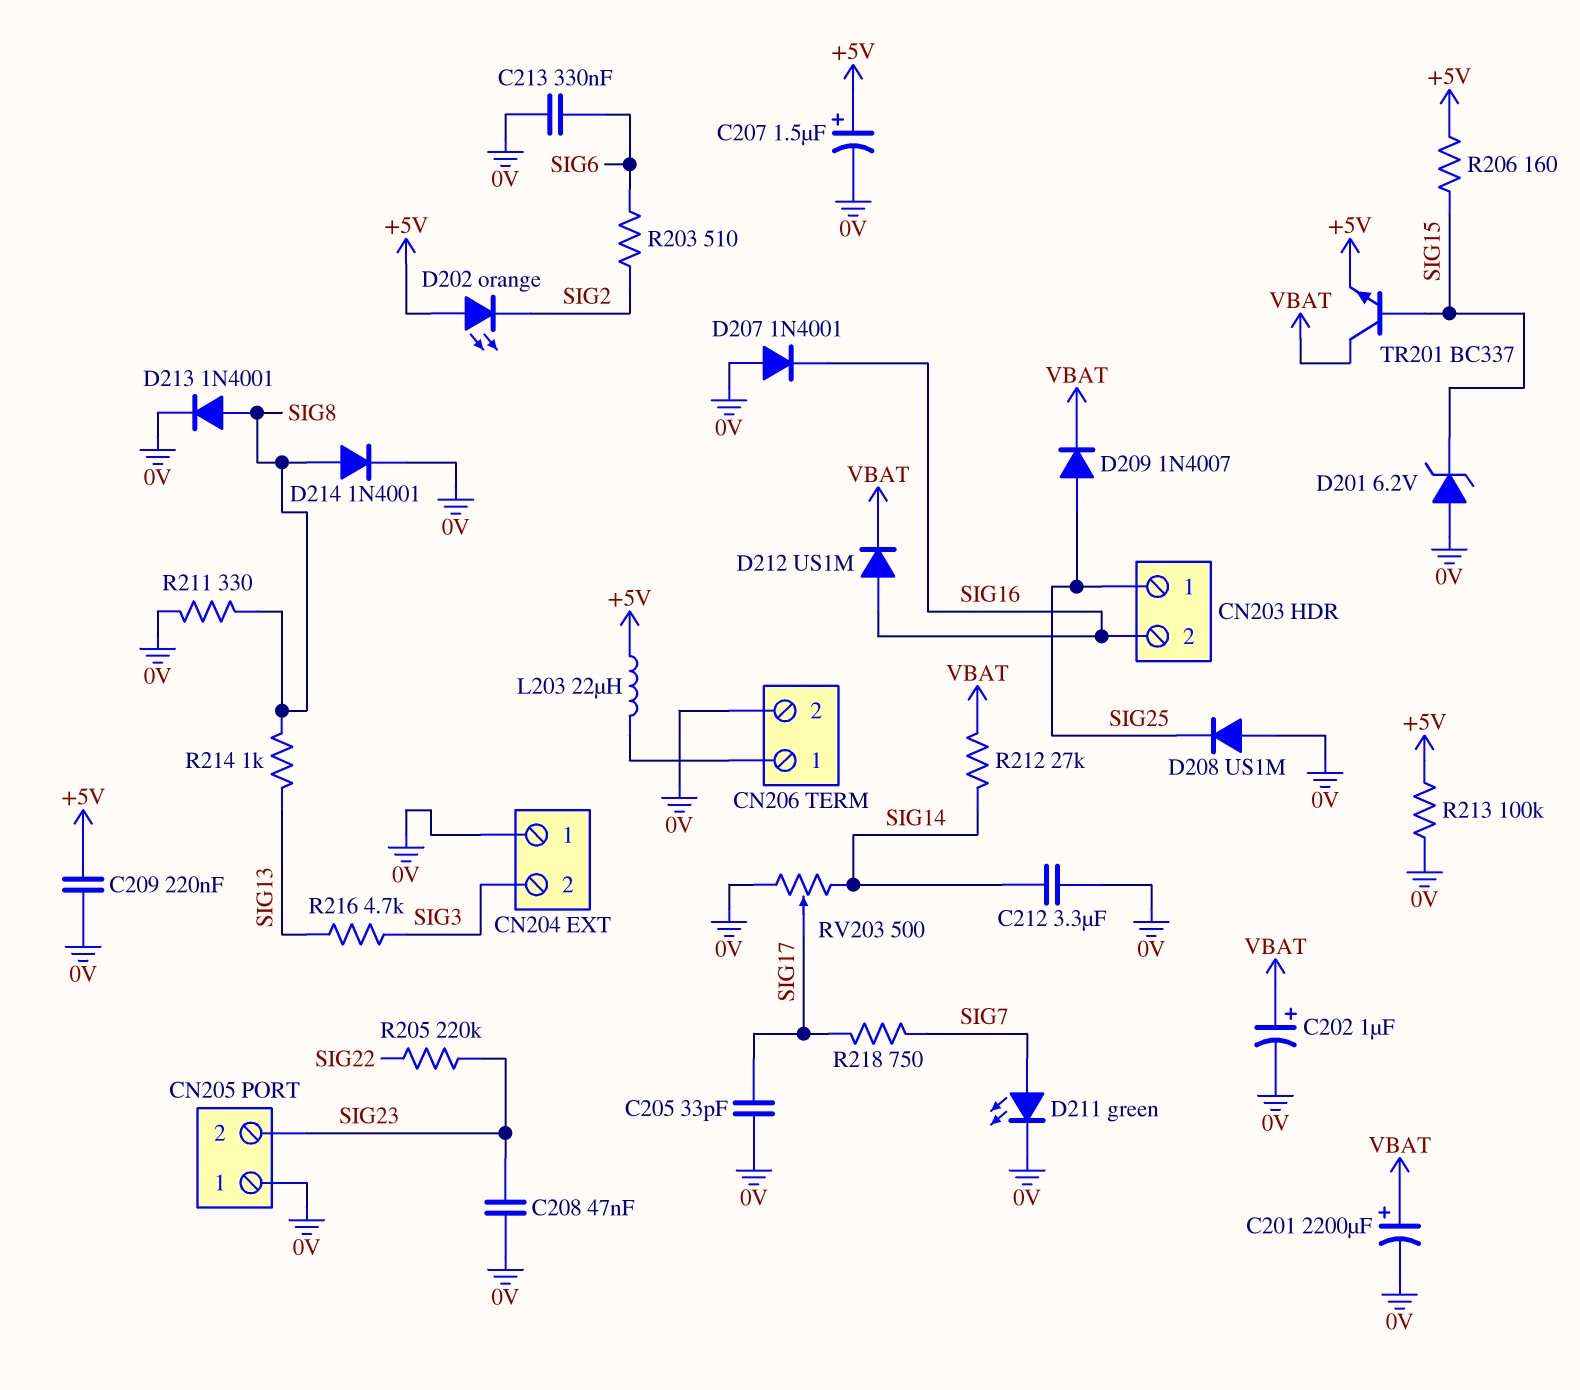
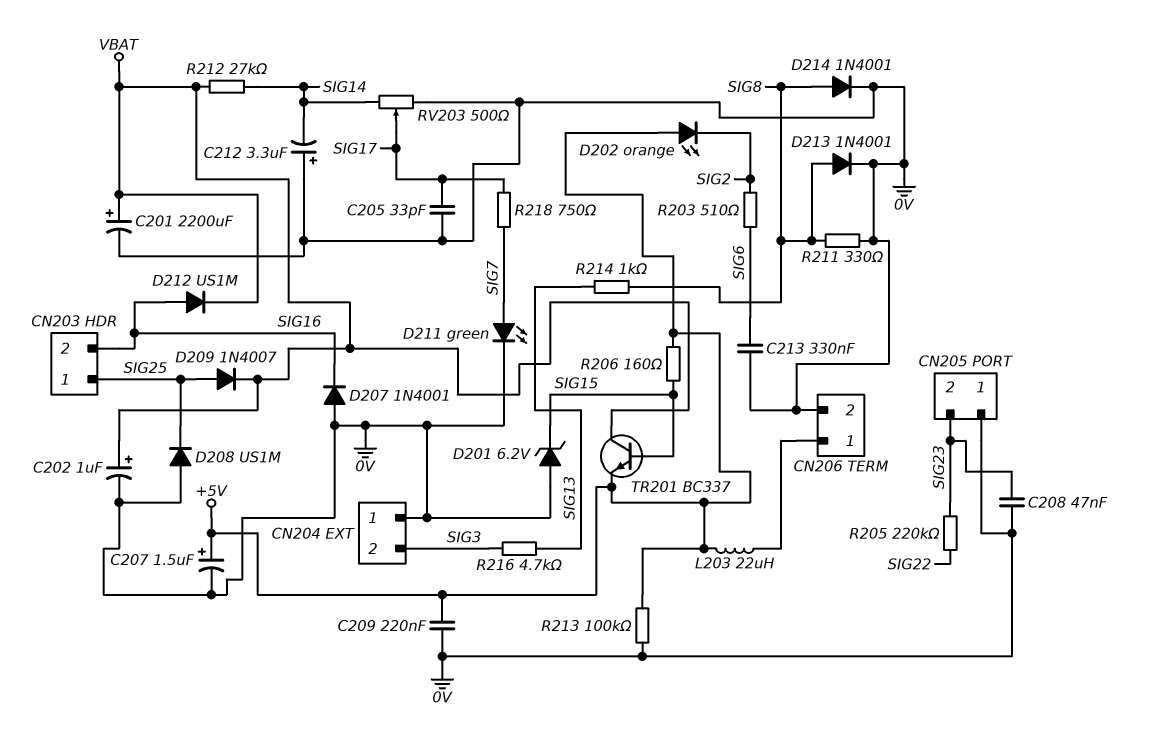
C212: 3.3uF (0V, SIG14) -> 3.3uF (plus 0V, minus SIG14)

